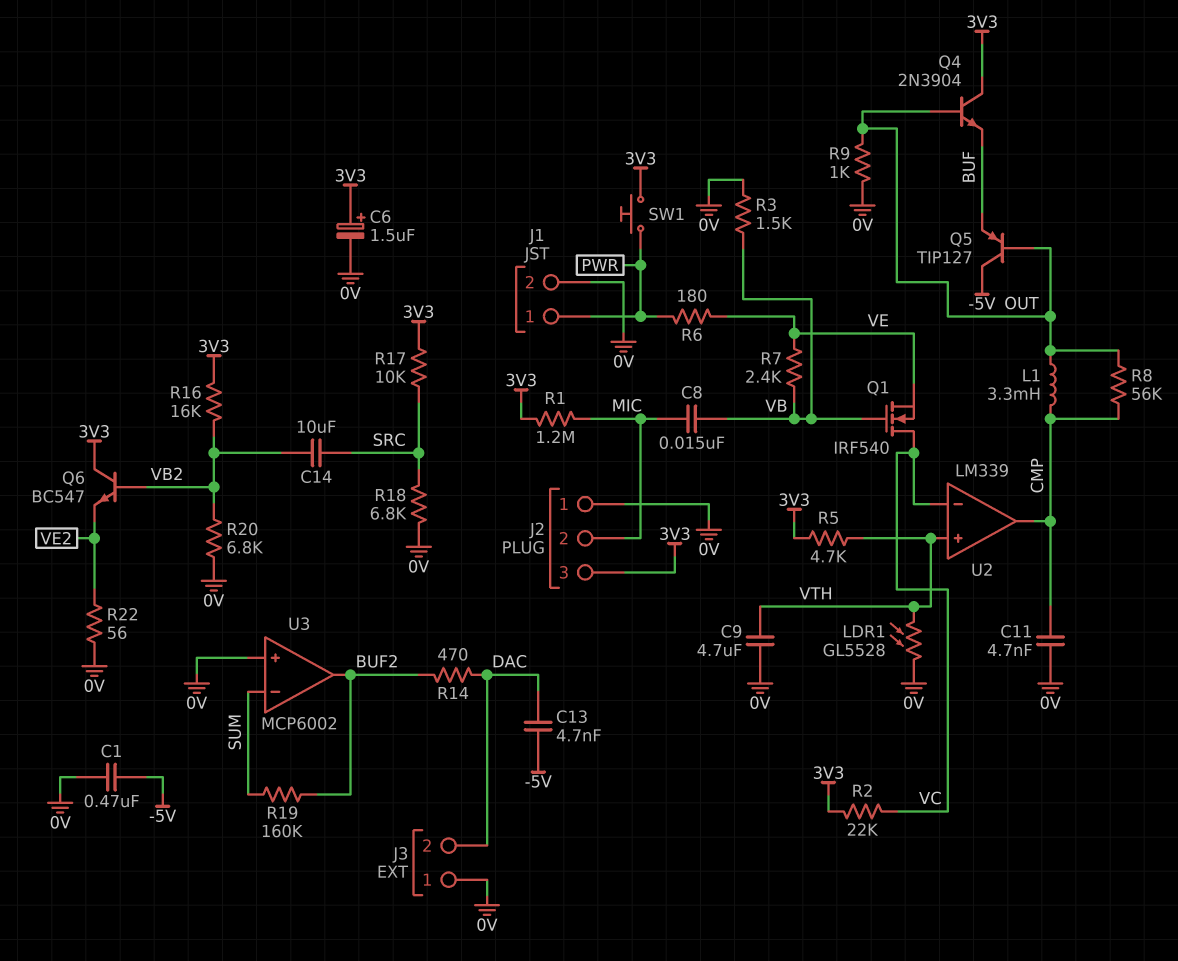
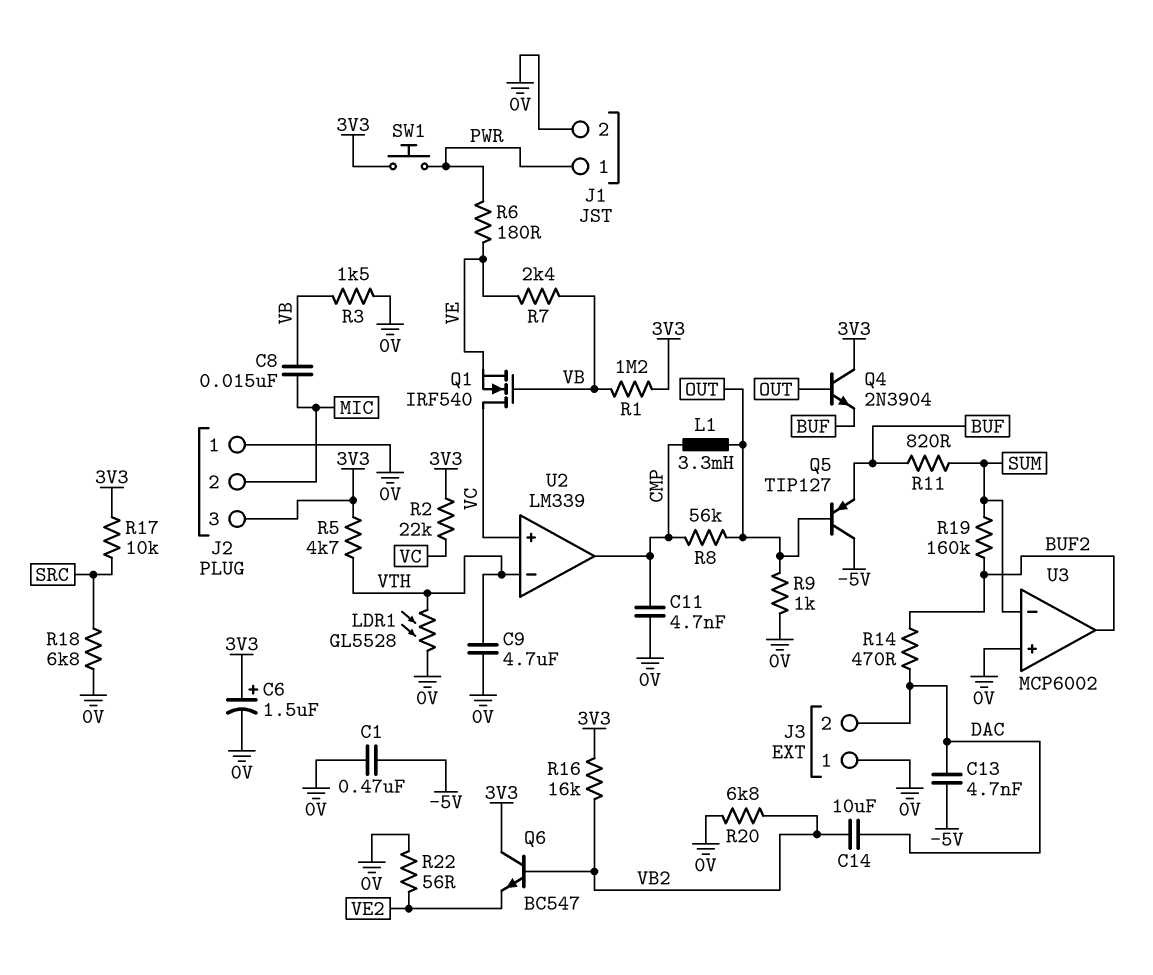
C14: 10uF (SRC, VB2) -> 10uF (DAC, VB2)
R1: 1.2M (3V3, MIC) -> 1.2M (3V3, VB)
R11: none -> 820 (BUF, SUM)
U2 pin in+: VTH -> VC
U2 pin in-: VC -> VTH

